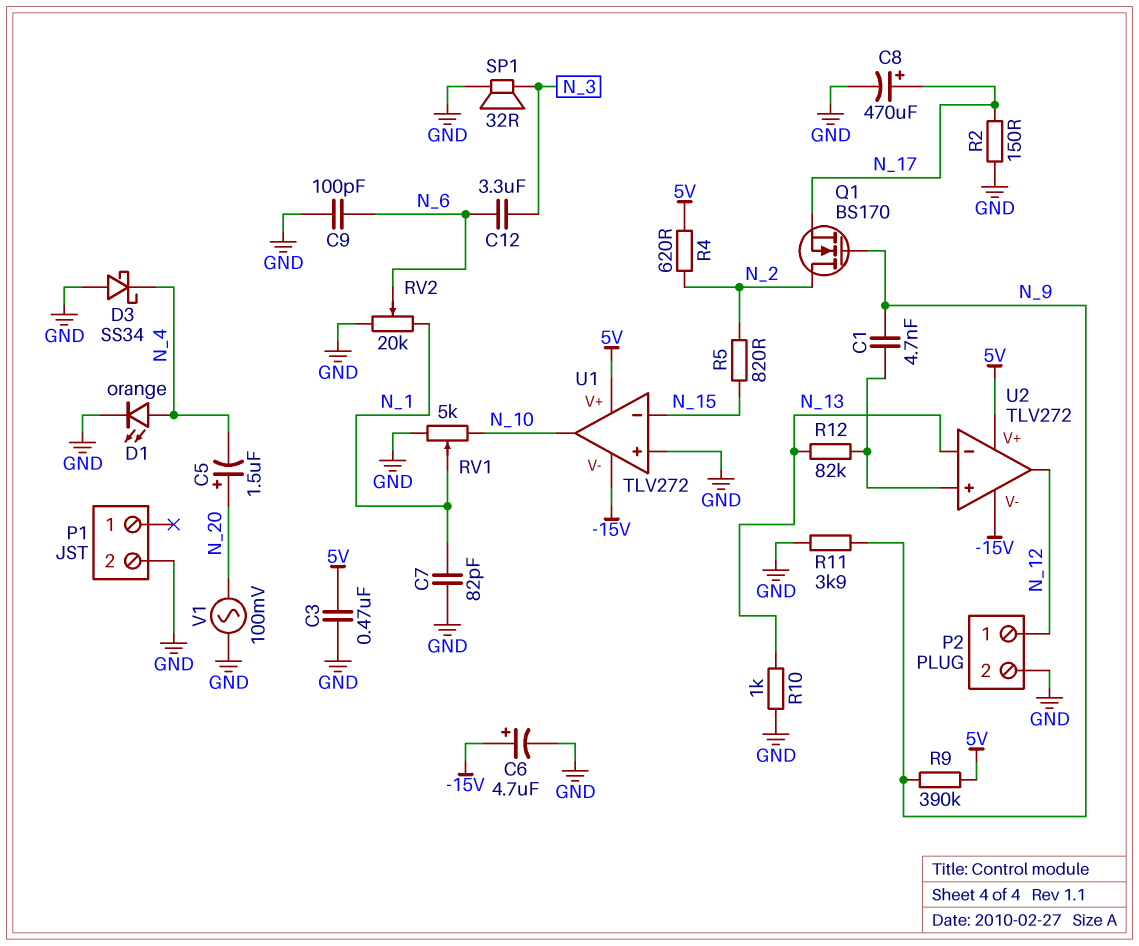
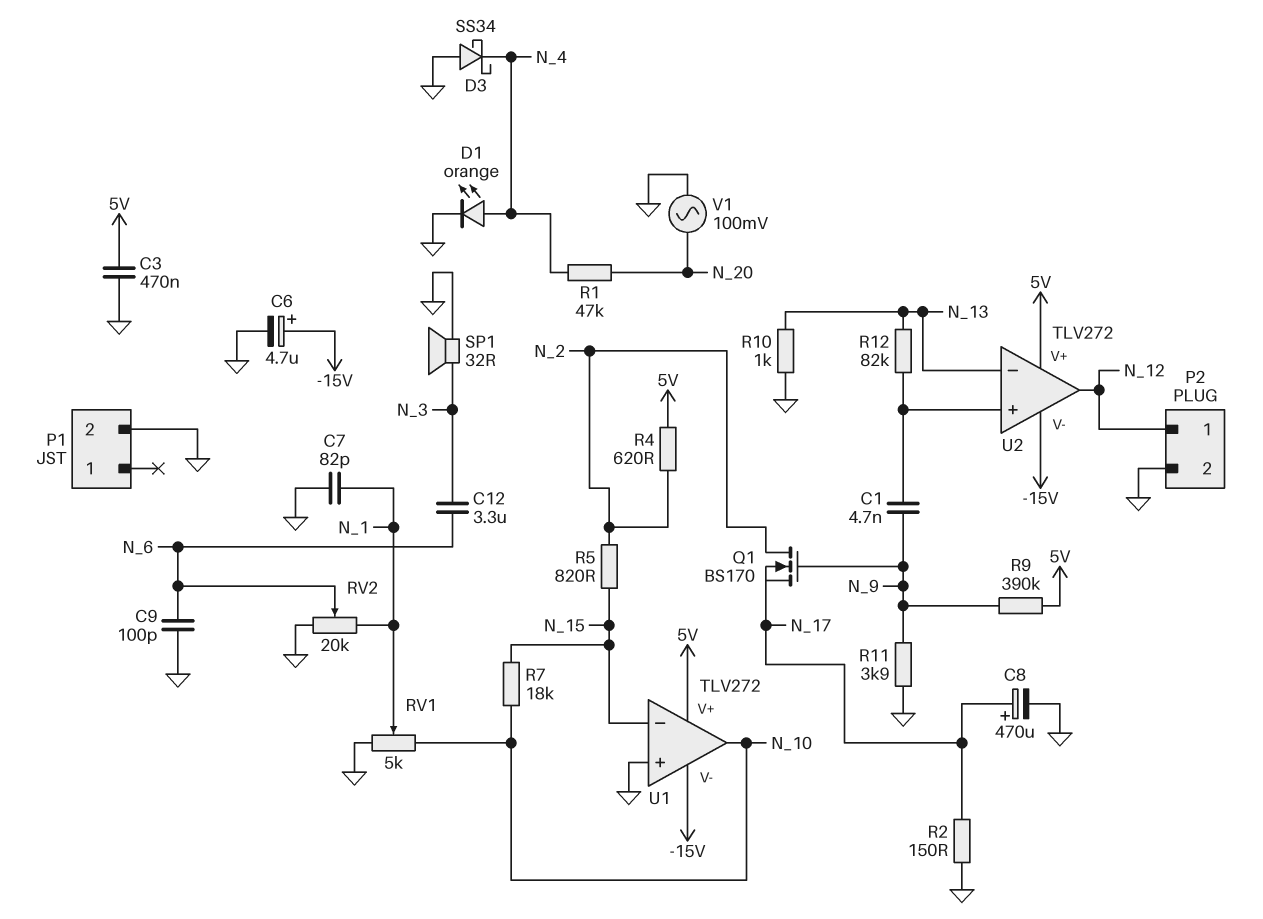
C5: 1.5uF (plus N_20, minus N_4) -> none
R1: none -> 47k (N_4, N_20)
R7: none -> 18k (N_10, N_15)

